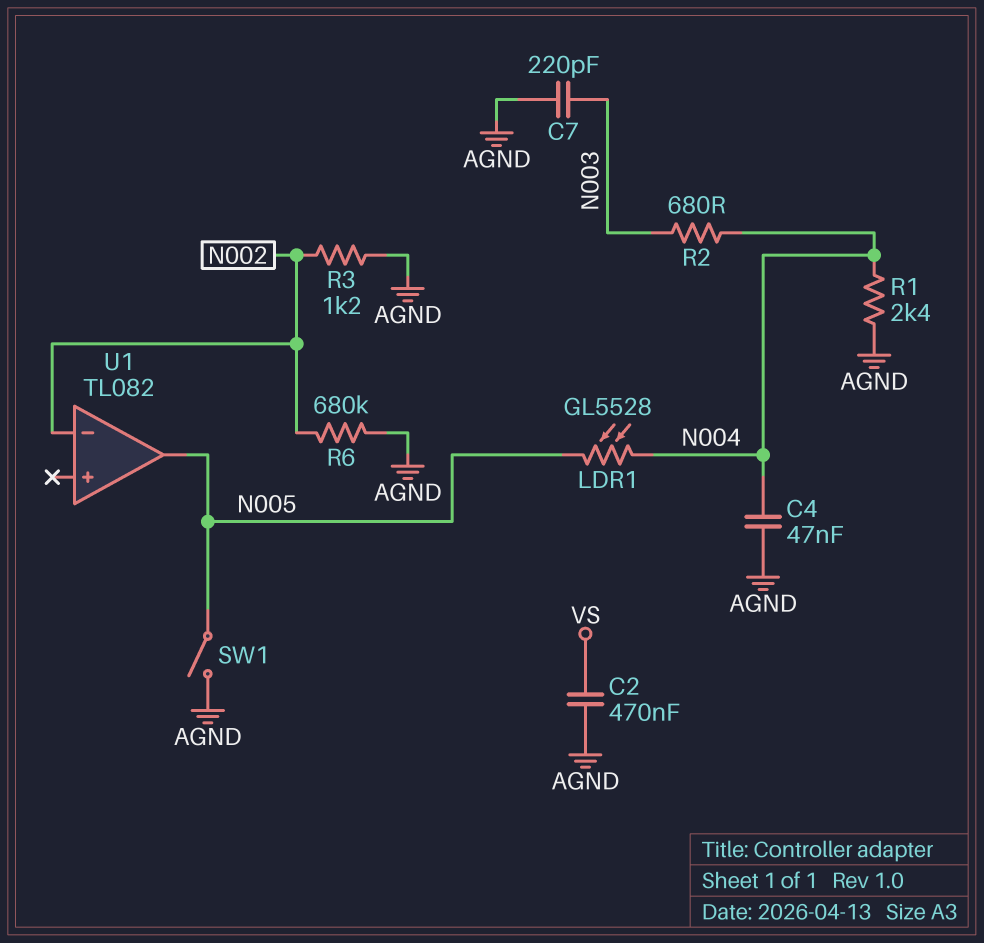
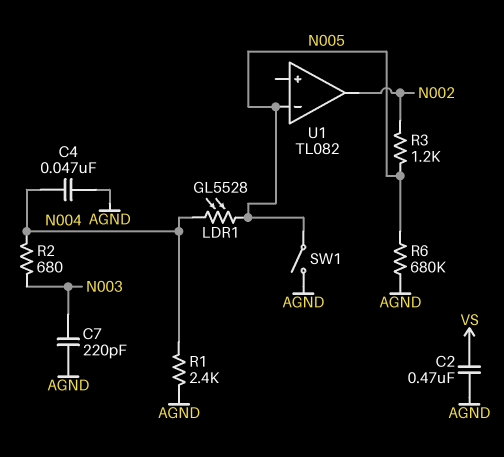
R3: 1.2k (AGND, N002) -> 1.2k (N002, N005)
R6: 680k (AGND, N002) -> 680k (AGND, N005)
U1 pin in-: N002 -> N005
U1 pin out: N005 -> N002

